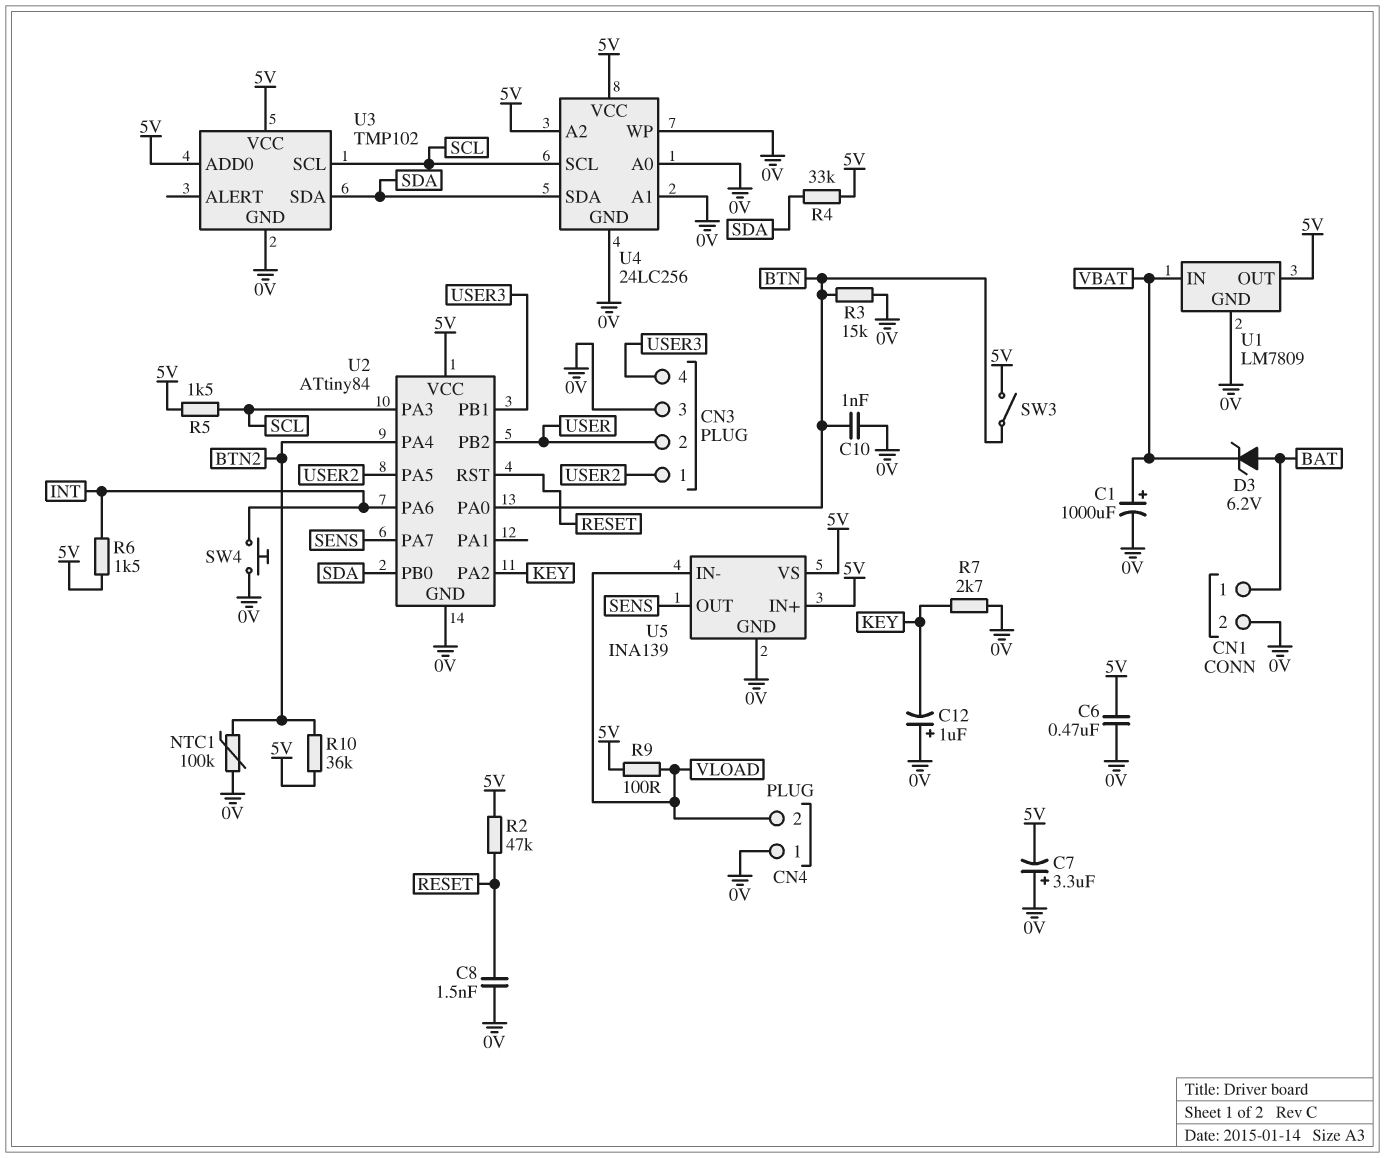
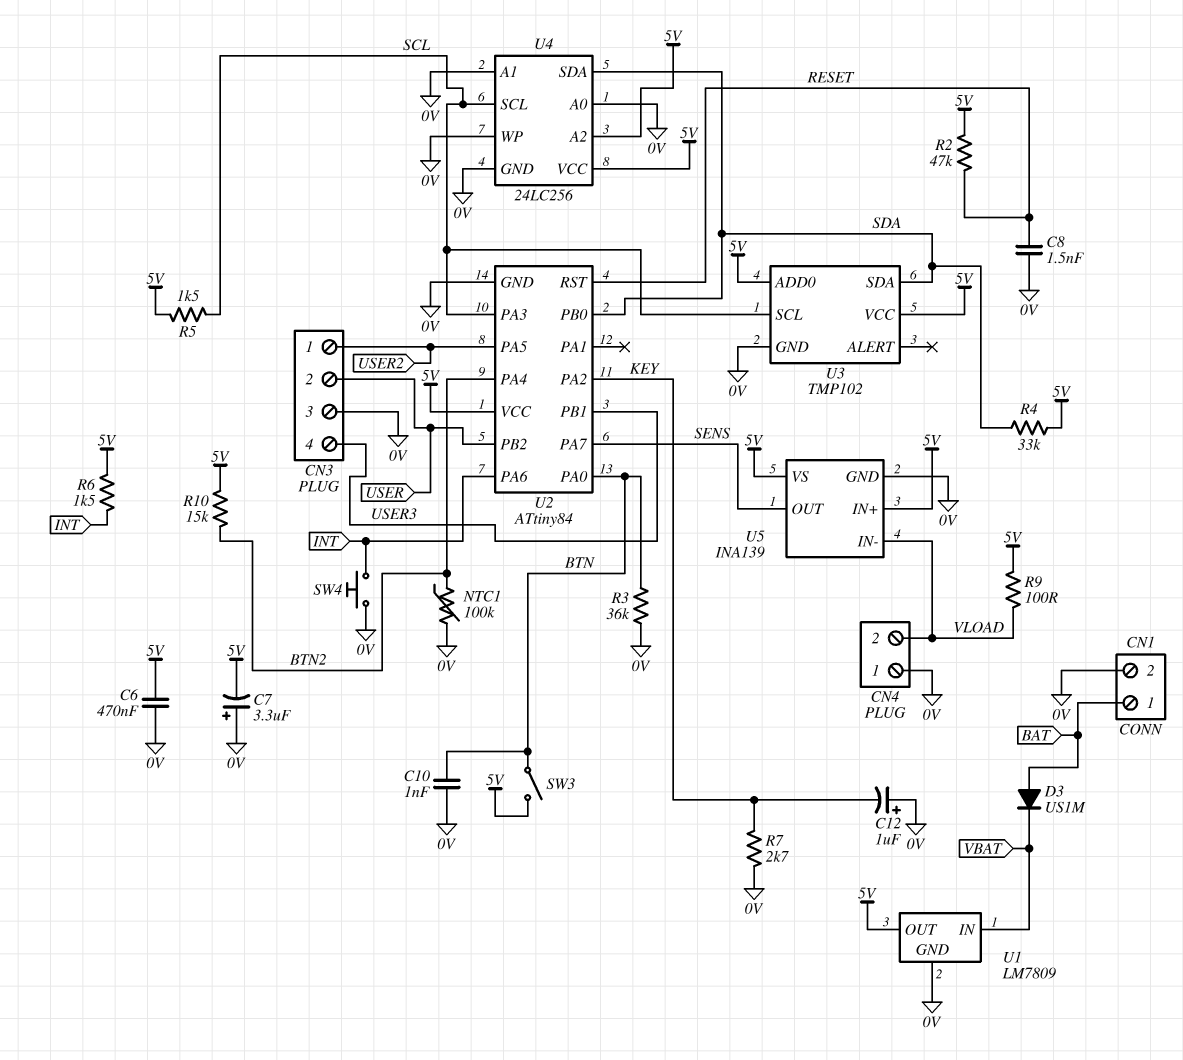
C1: 1000uF (plus VBAT, minus 0V) -> none
D3: zener 6.2V (A BAT, K VBAT) -> diode US1M (A BAT, K VBAT)
R3: 15k (0V, BTN) -> 36k (0V, BTN)
R10: 36k (5V, BTN2) -> 15k (5V, BTN2)

